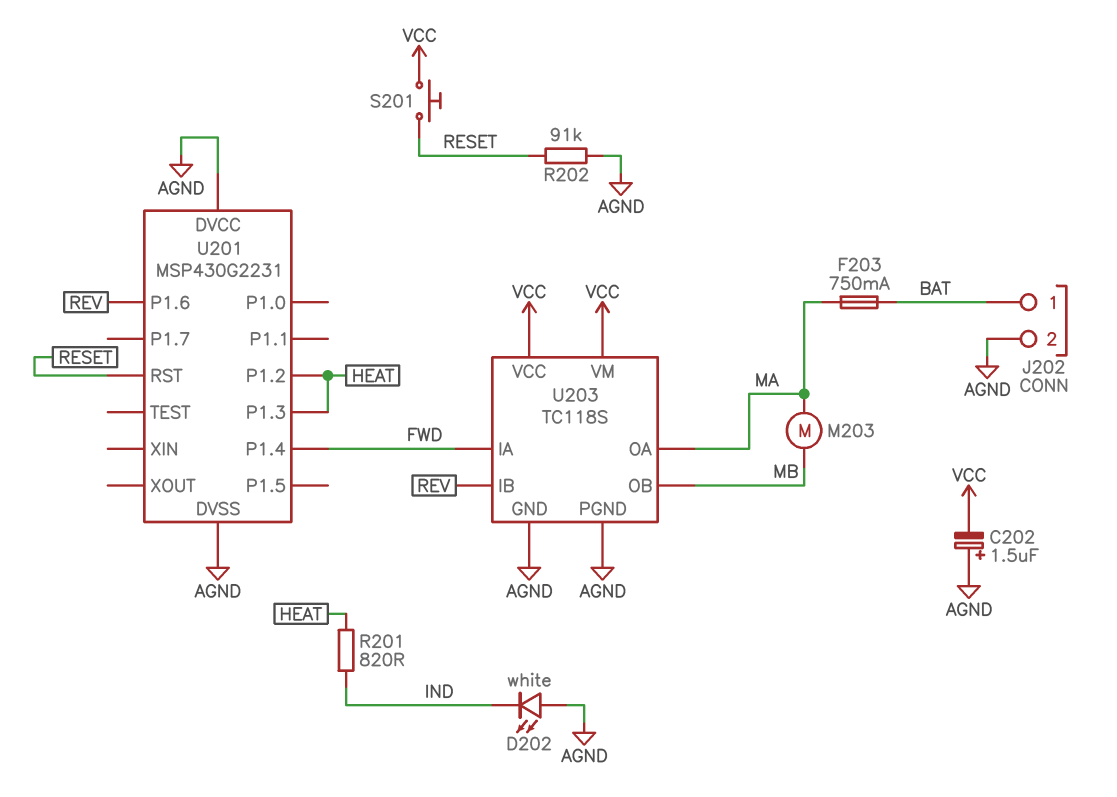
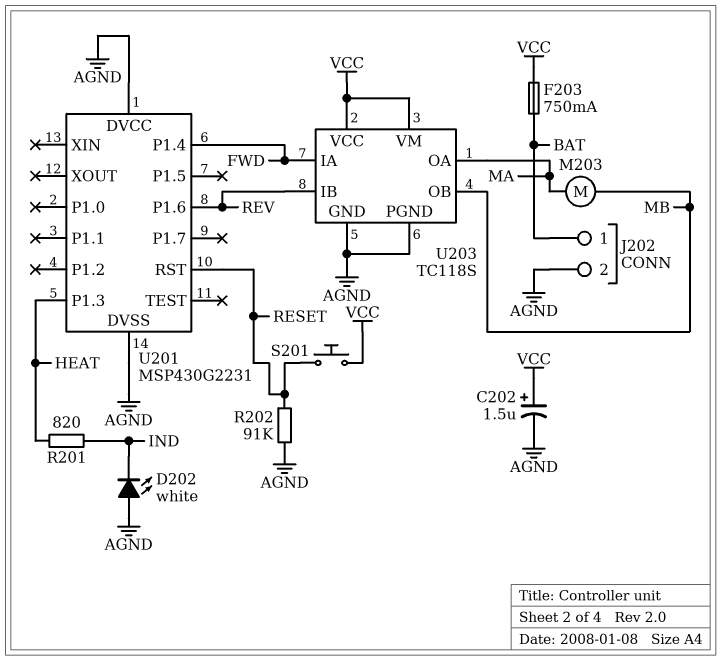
C202: 1.5uF (plus AGND, minus VCC) -> 1.5uF (plus VCC, minus AGND)
F203: 750mA (BAT, MA) -> 750mA (BAT, VCC)
U201 pin P1.2: HEAT -> none

